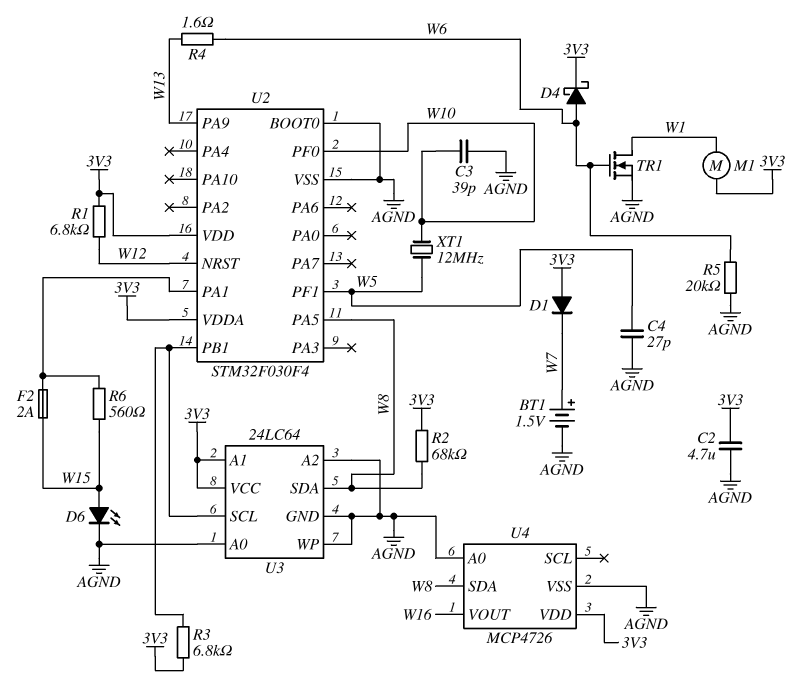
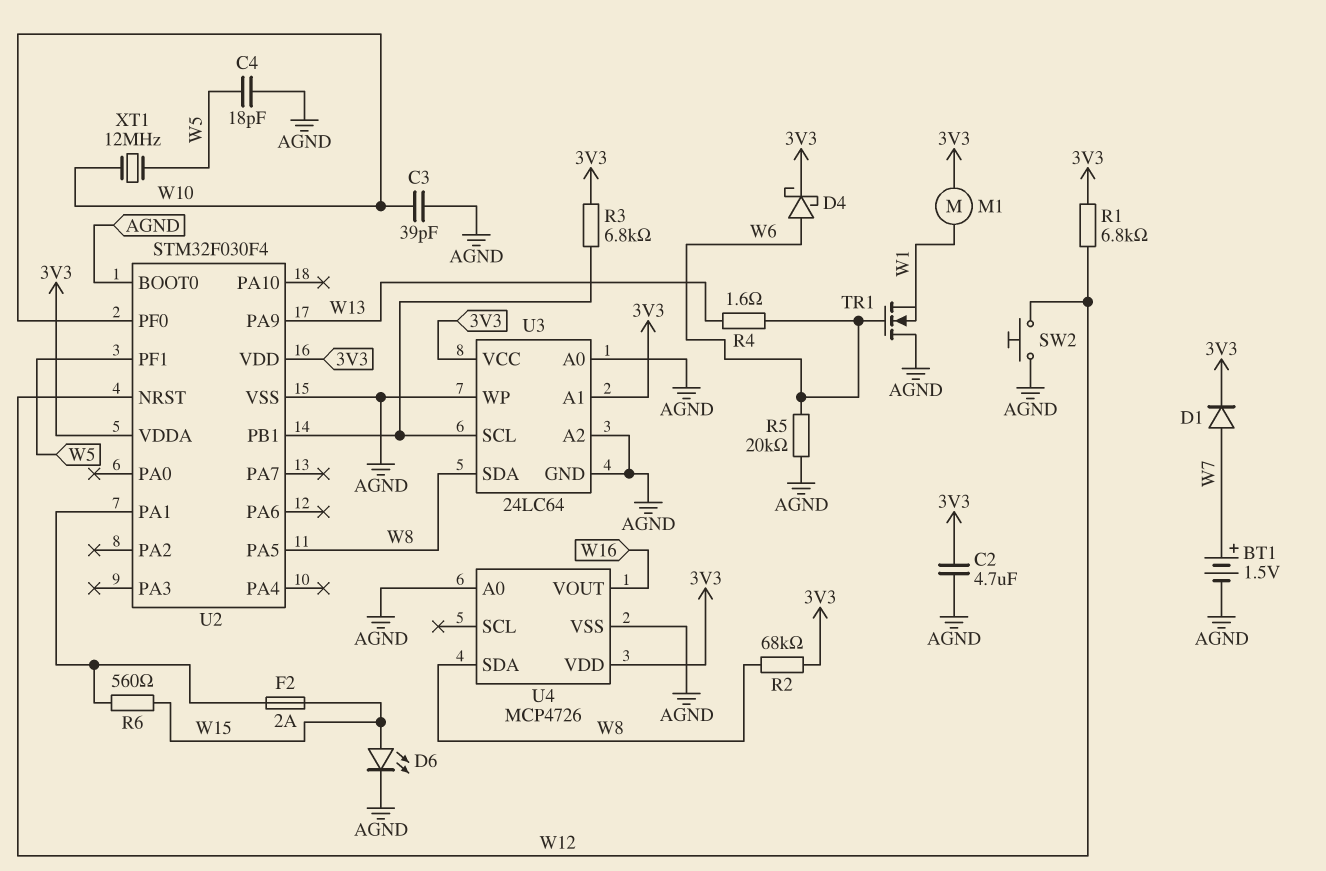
C4: 27pF (AGND, W5) -> 18pF (AGND, W5)
D1: diode (A 3V3, K W7) -> diode (A W7, K 3V3)
SW2: none -> button (AGND, W12)
TR1: NMOS (G W6, D W1, S AGND) -> NMOS (G W6, D AGND, S W1)

